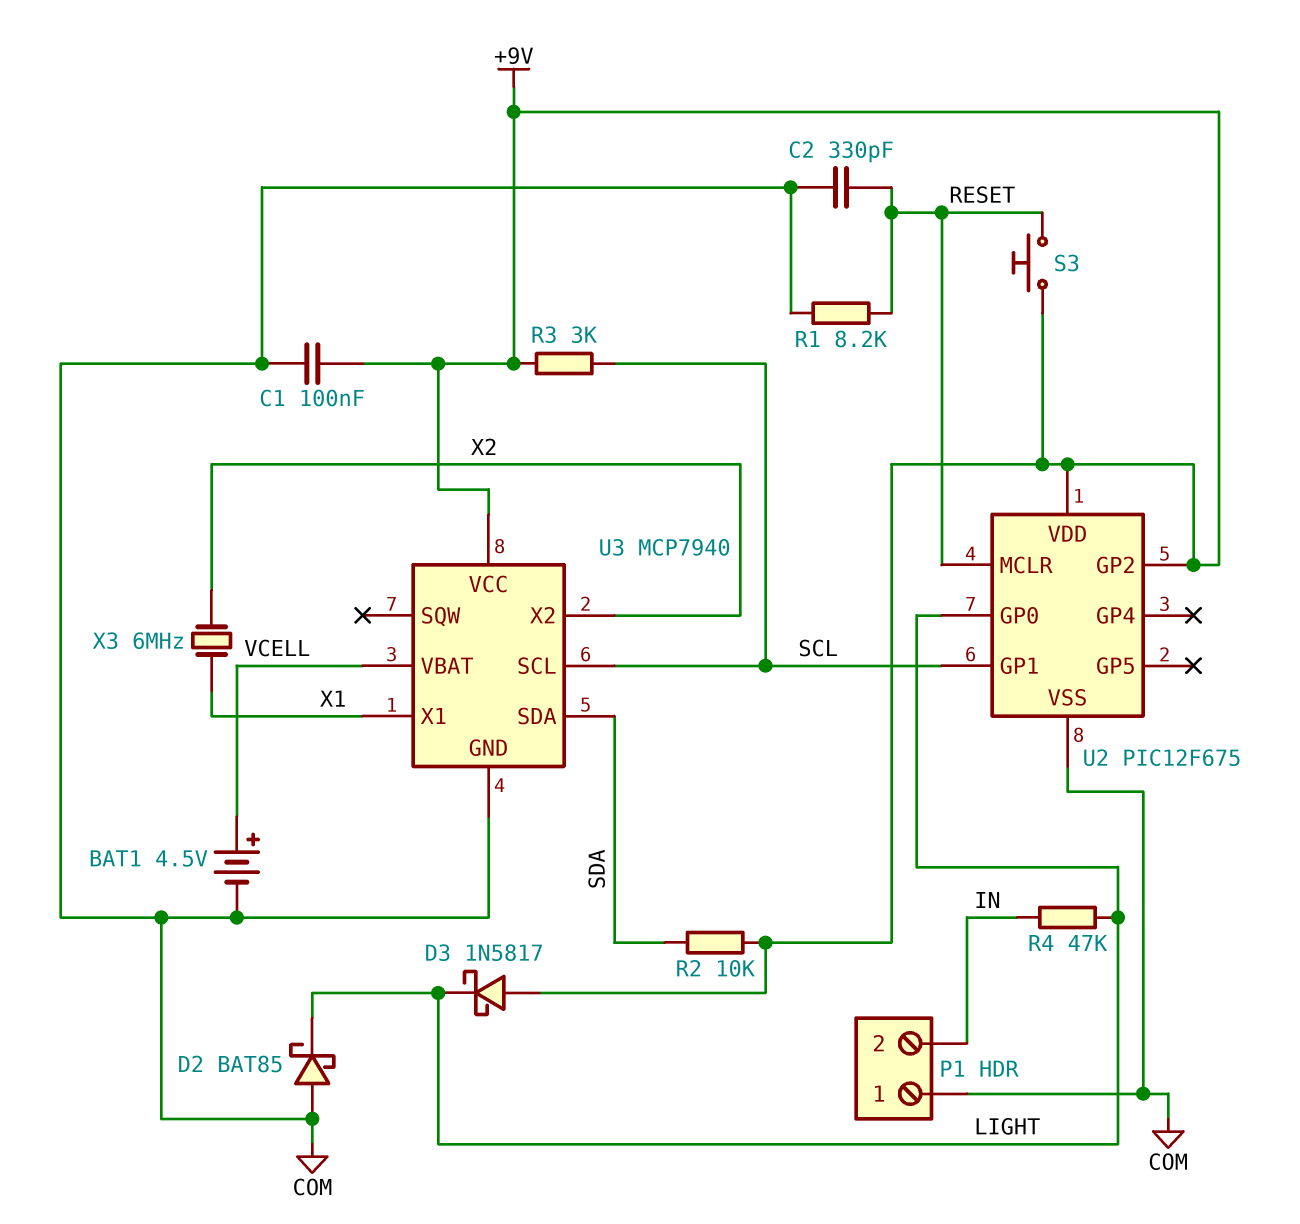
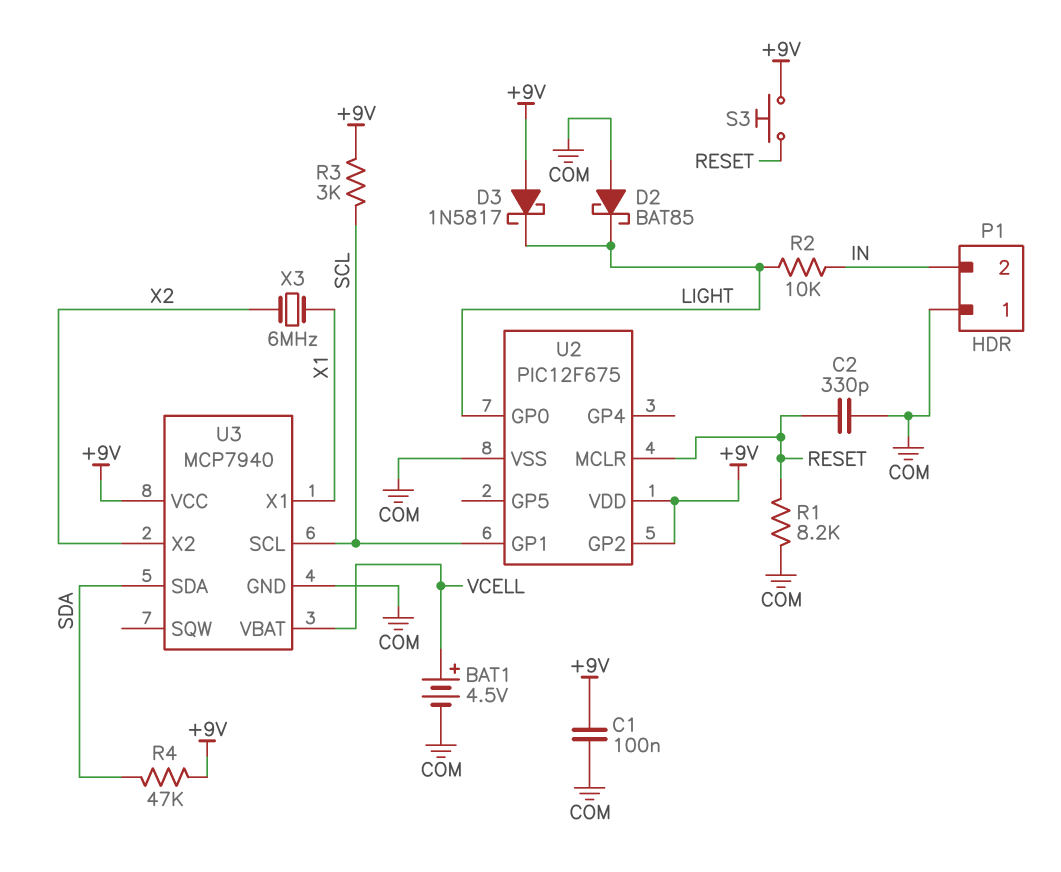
R2: 10k (+9V, SDA) -> 10k (IN, LIGHT)
R4: 47k (IN, LIGHT) -> 47k (+9V, SDA)

